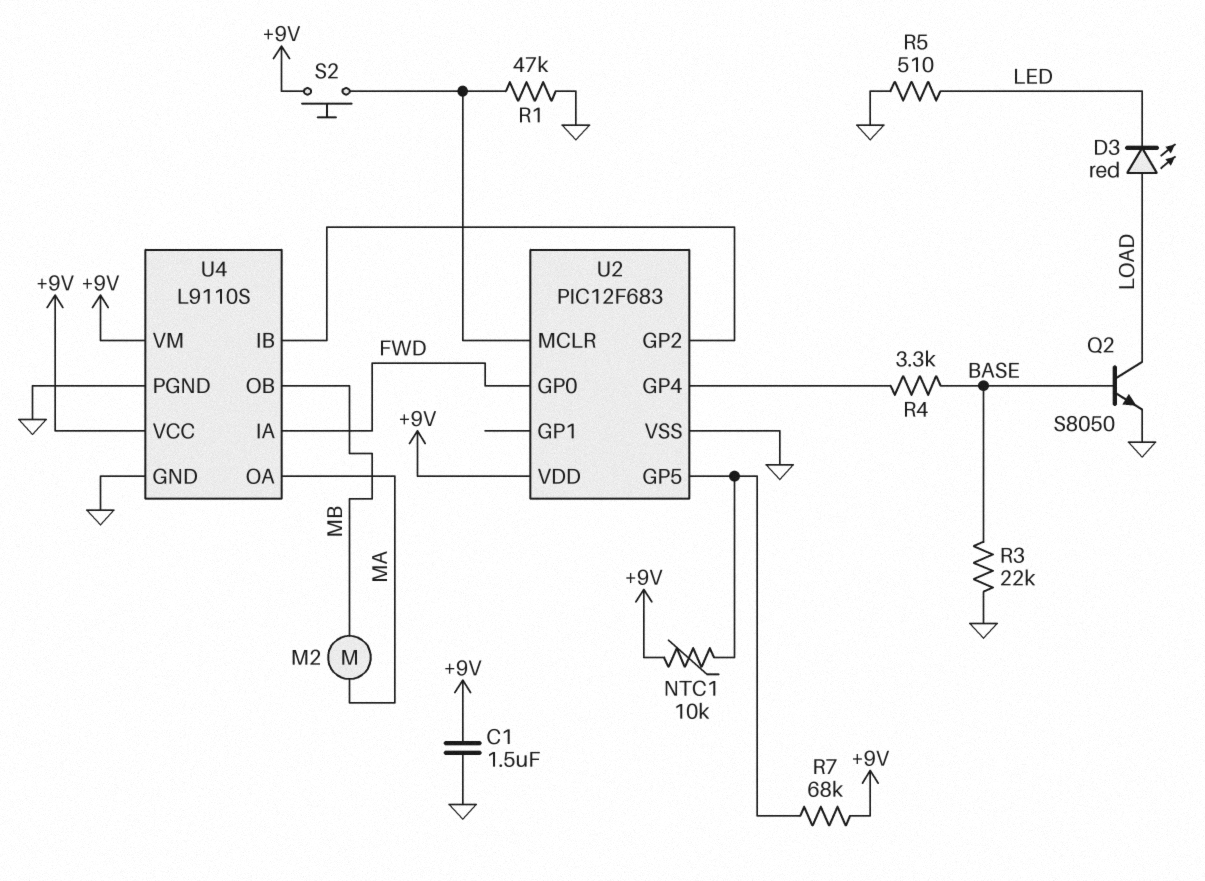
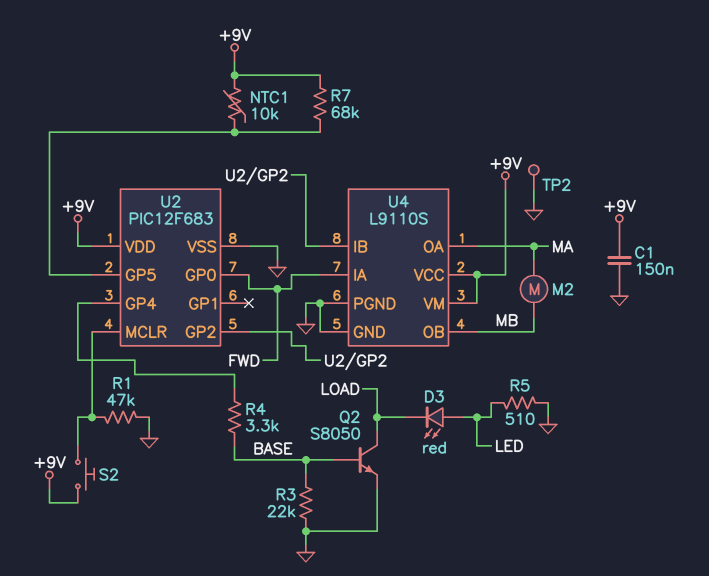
C1: 1.5uF (+9V, GND) -> 150nF (+9V, GND)
D3: LED red (A LOAD, K LED) -> LED red (A LED, K LOAD)
TP2: none -> test point (GND)

